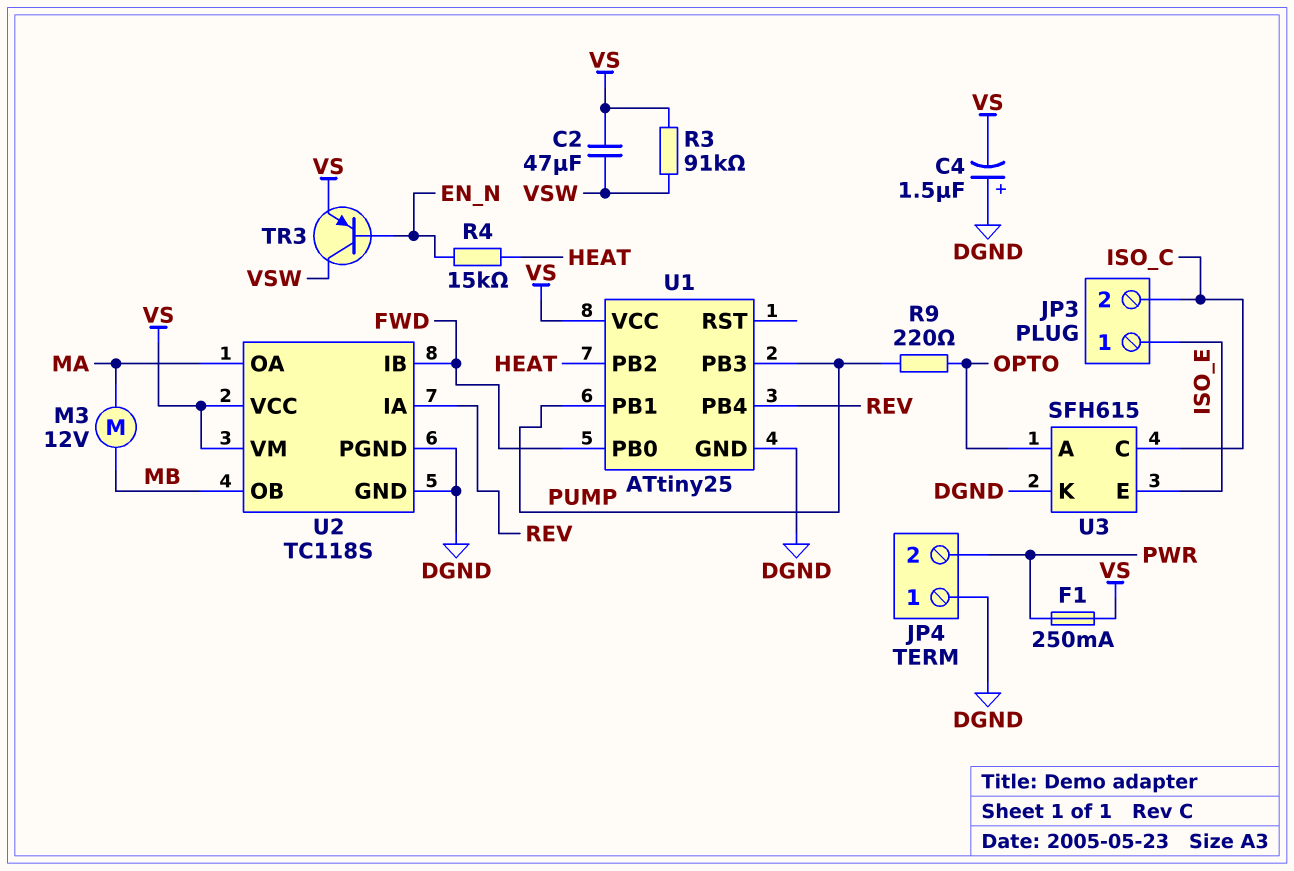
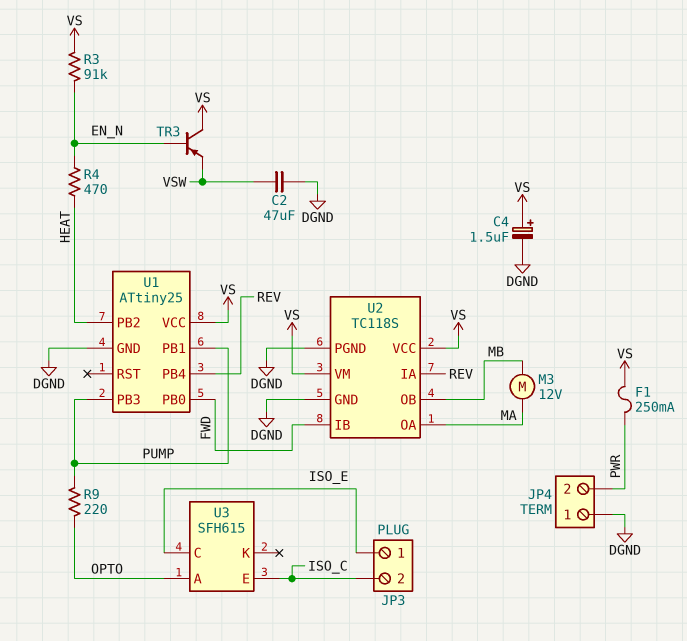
C2: 47uF (VS, VSW) -> 47uF (DGND, VSW)
C4: 1.5uF (plus DGND, minus VS) -> 1.5uF (plus VS, minus DGND)
R3: 91k (VS, VSW) -> 91k (EN_N, VS)
R4: 15k (EN_N, HEAT) -> 470 (EN_N, HEAT)
TR3: PNP (B EN_N, C VSW, E VS) -> PNP (B EN_N, C VS, E VSW)
U3 pin C: ISO_C -> ISO_E
U3 pin E: ISO_E -> ISO_C
U3 pin K: DGND -> none

